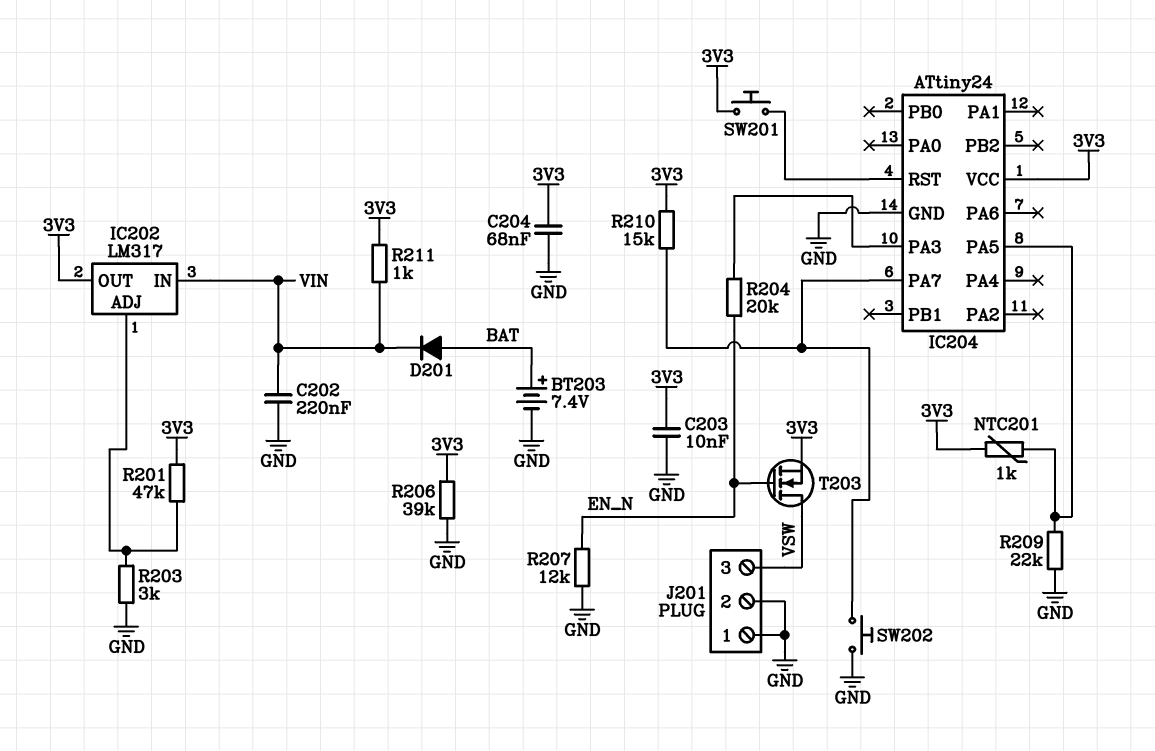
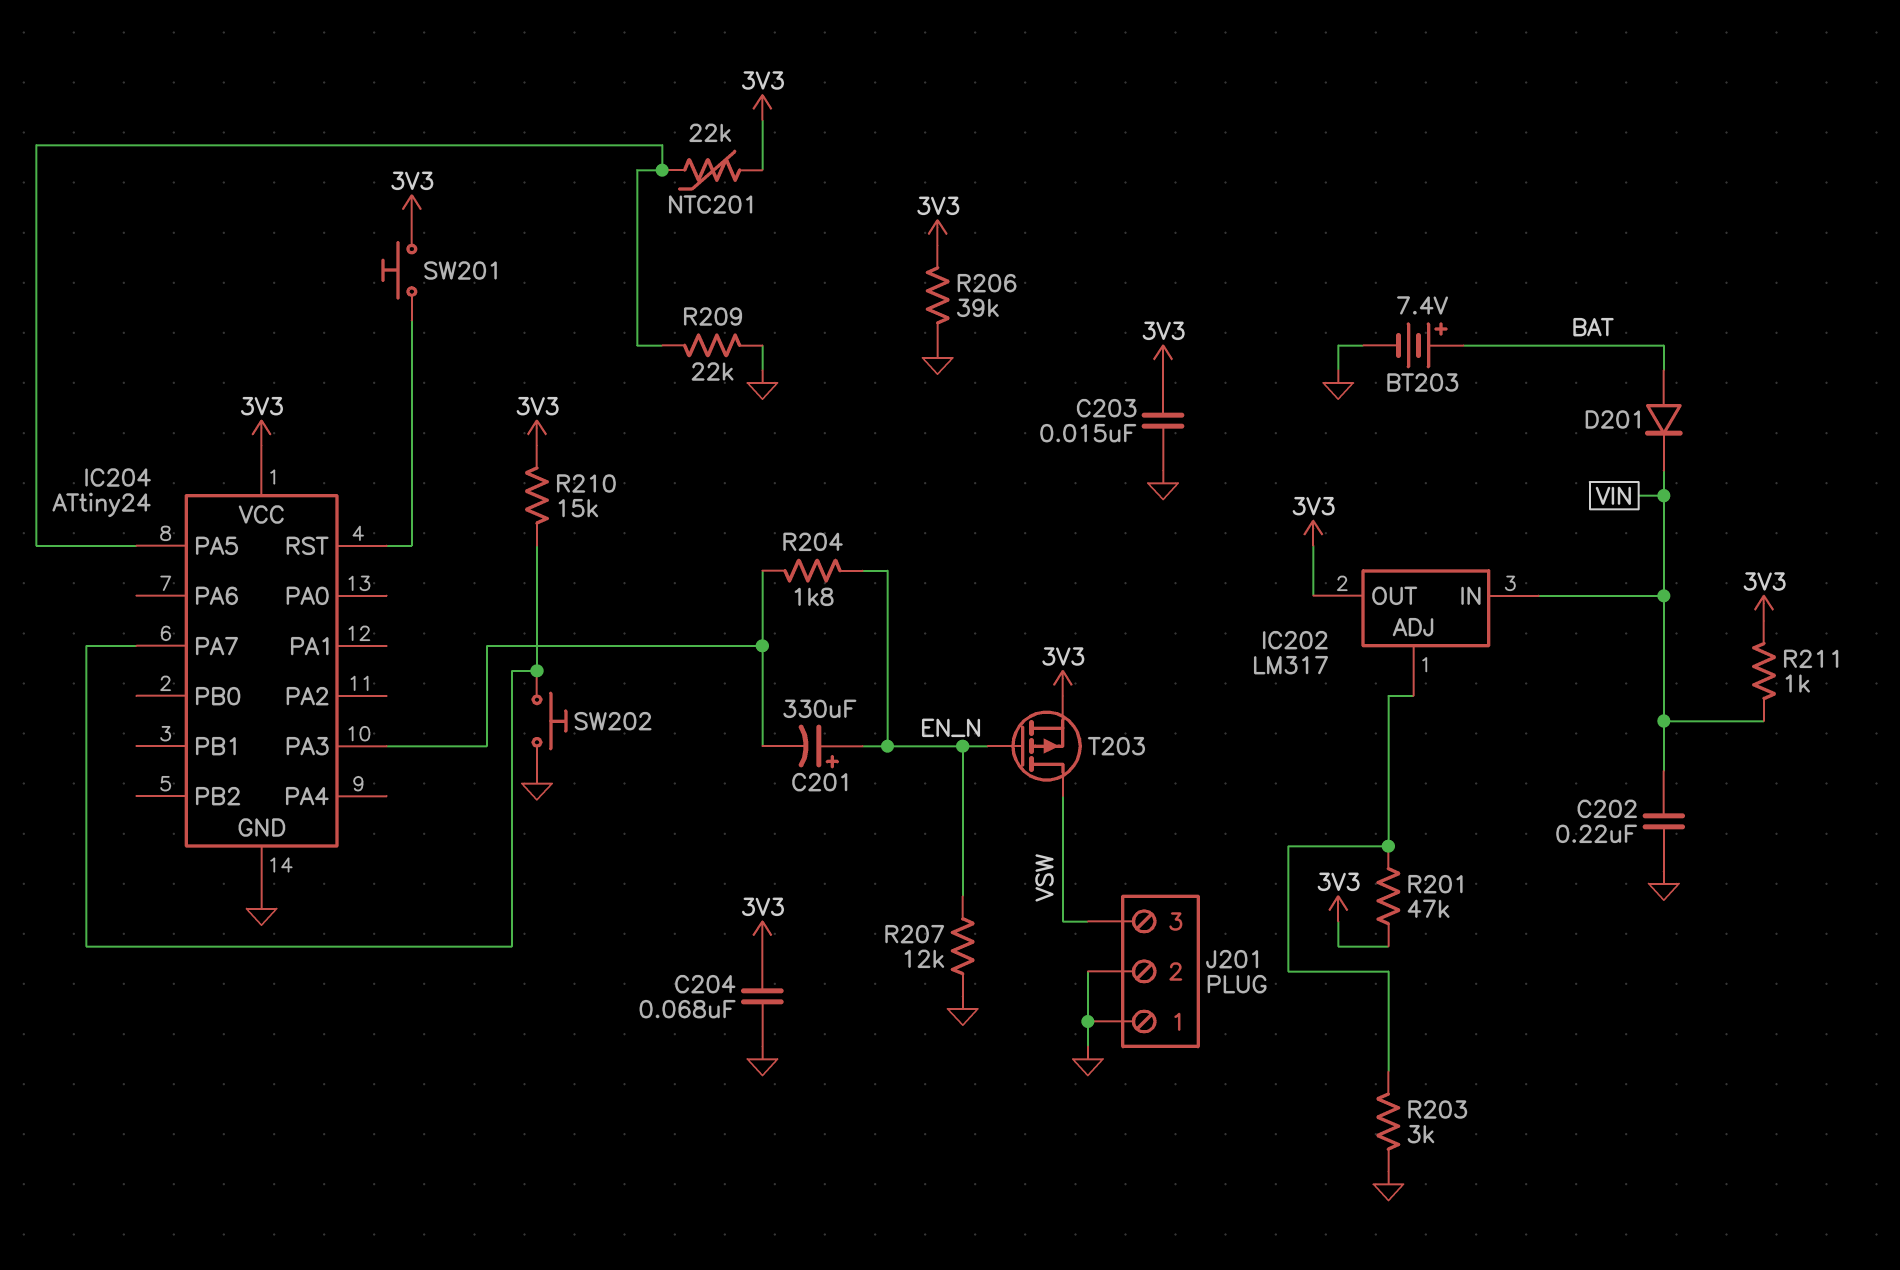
C201: none -> 330uF (plus EN_N, minus IC204/PA3)
C203: 10nF (3V3, GND) -> 15nF (3V3, GND)
NTC201: 1k (3V3, IC204/PA5) -> 22k (3V3, IC204/PA5)
R204: 20k (EN_N, IC204/PA3) -> 1.8k (EN_N, IC204/PA3)
T203: NMOS (G EN_N, D VSW, S 3V3) -> PMOS (G EN_N, D VSW, S 3V3)

